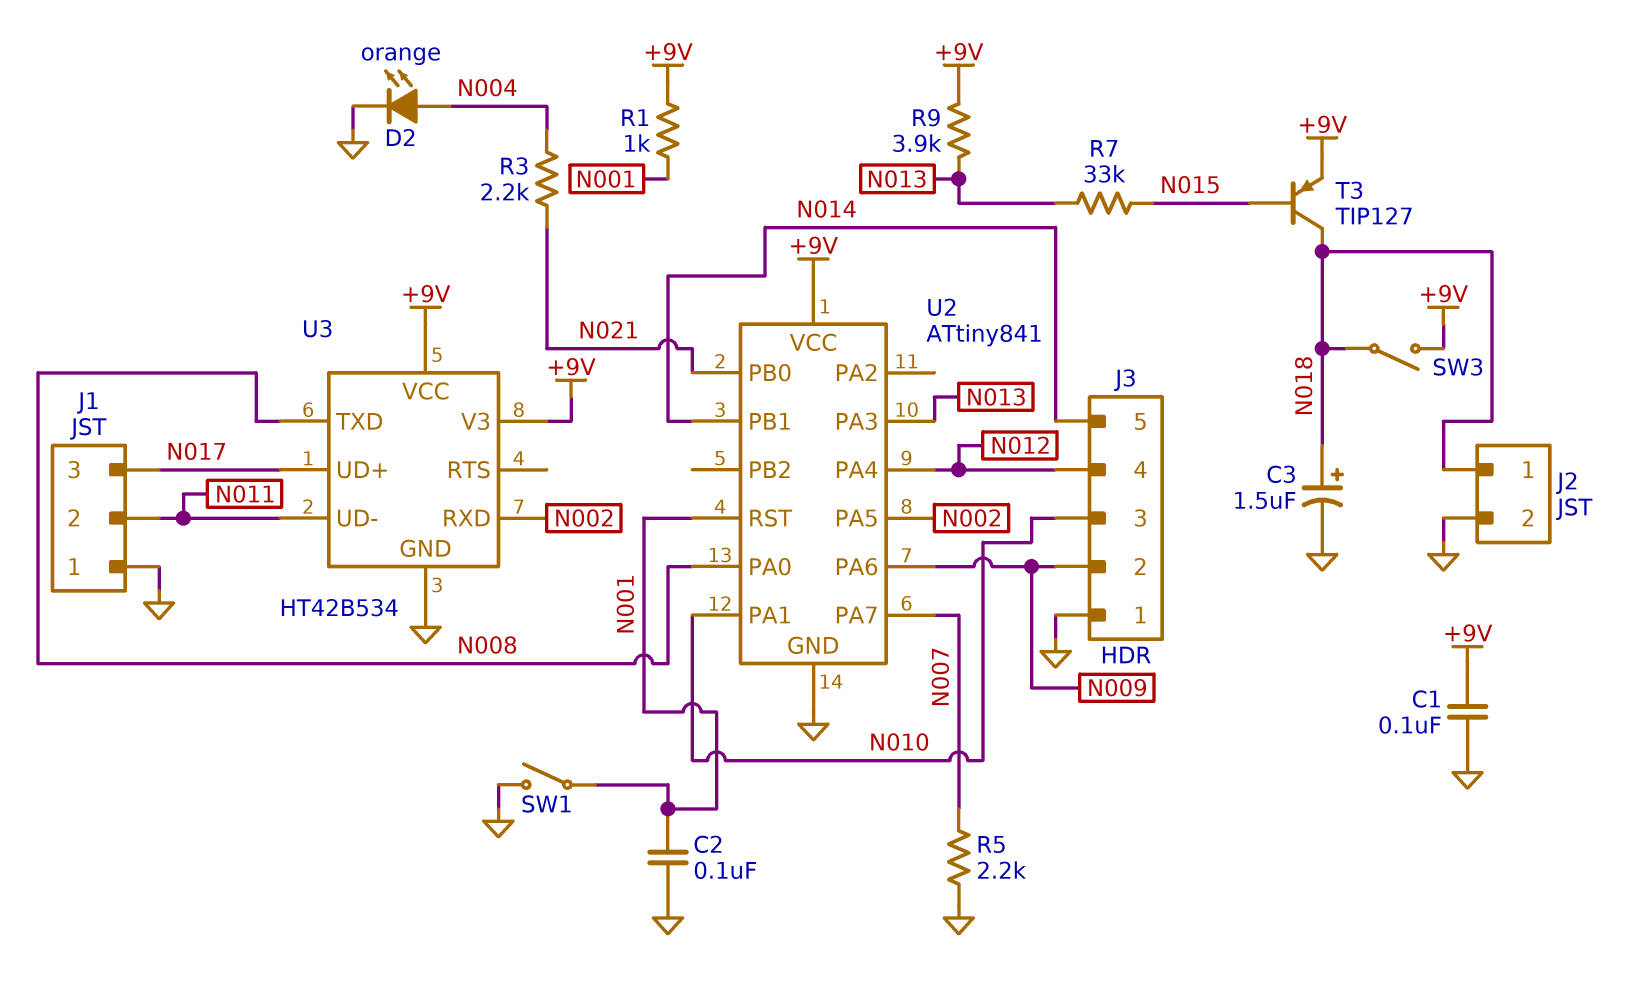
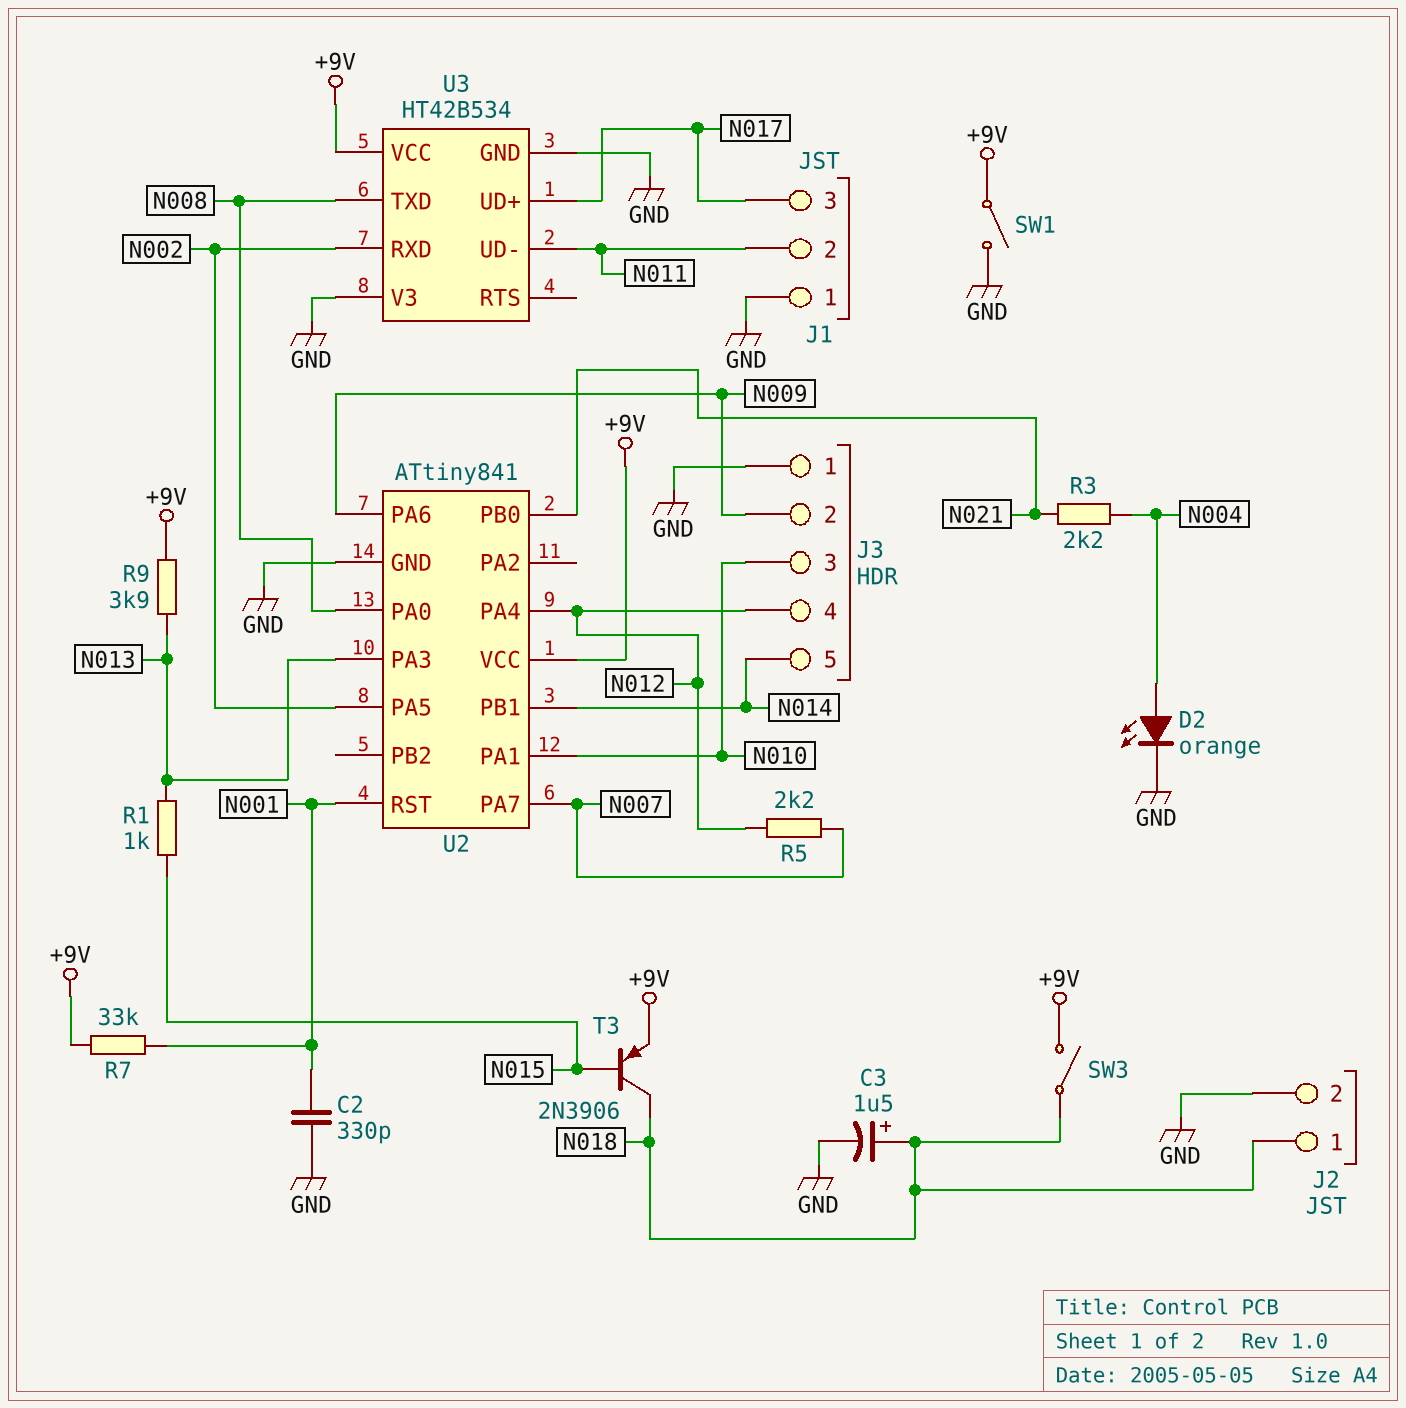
C1: 100nF (+9V, GND) -> none
C2: 100nF (GND, N001) -> 330pF (GND, N001)
R1: 1k (+9V, N001) -> 1k (N013, N015)
R5: 2.2k (GND, N007) -> 2.2k (N007, N012)
R7: 33k (N013, N015) -> 33k (+9V, N001)
SW1: switch (GND, N001) -> switch (+9V, GND)
T3: PNP TIP127 (B N015, C N018, E +9V) -> PNP 2N3906 (B N015, C N018, E +9V)
U3 pin V3: +9V -> GND

